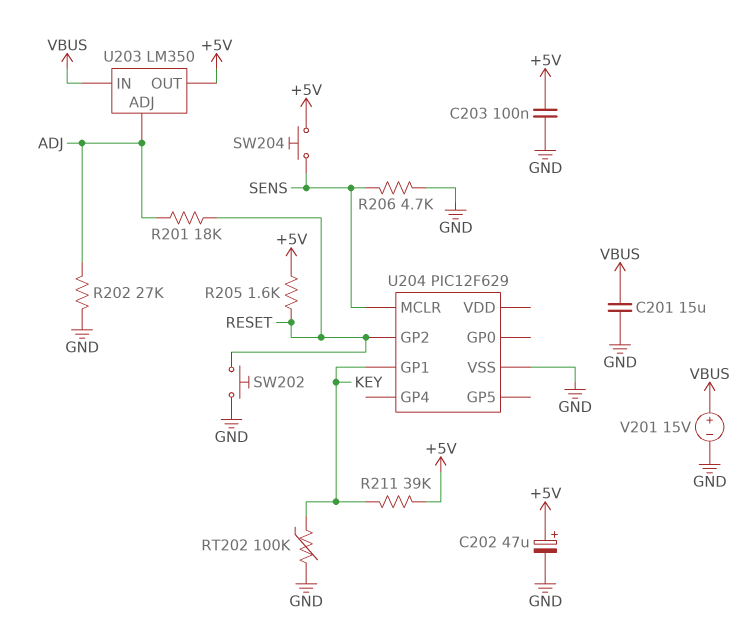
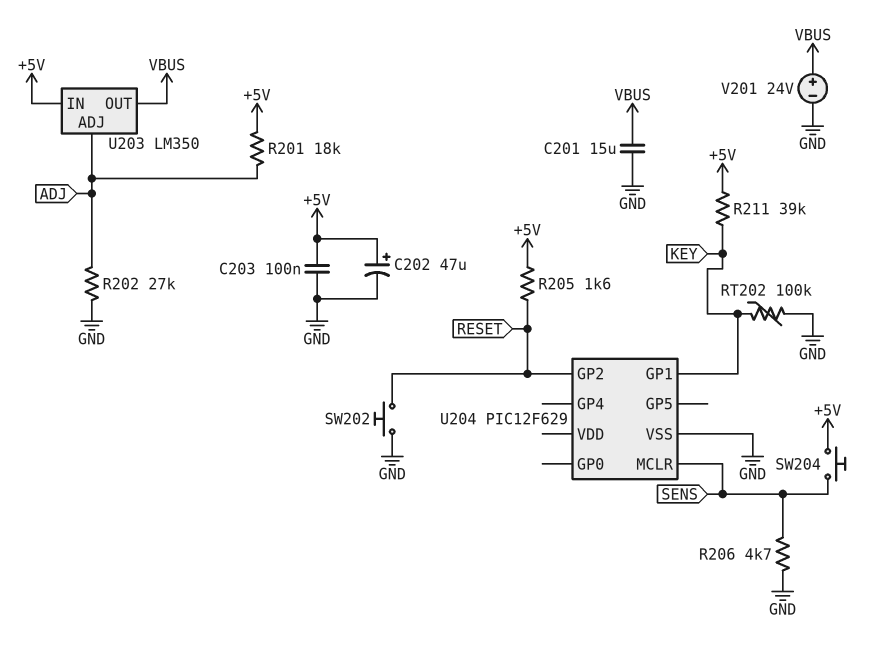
R201: 18k (ADJ, RESET) -> 18k (+5V, ADJ)
U203 pin IN: VBUS -> +5V
U203 pin OUT: +5V -> VBUS
V201: 15V (plus VBUS, minus GND) -> 24V (plus VBUS, minus GND)

